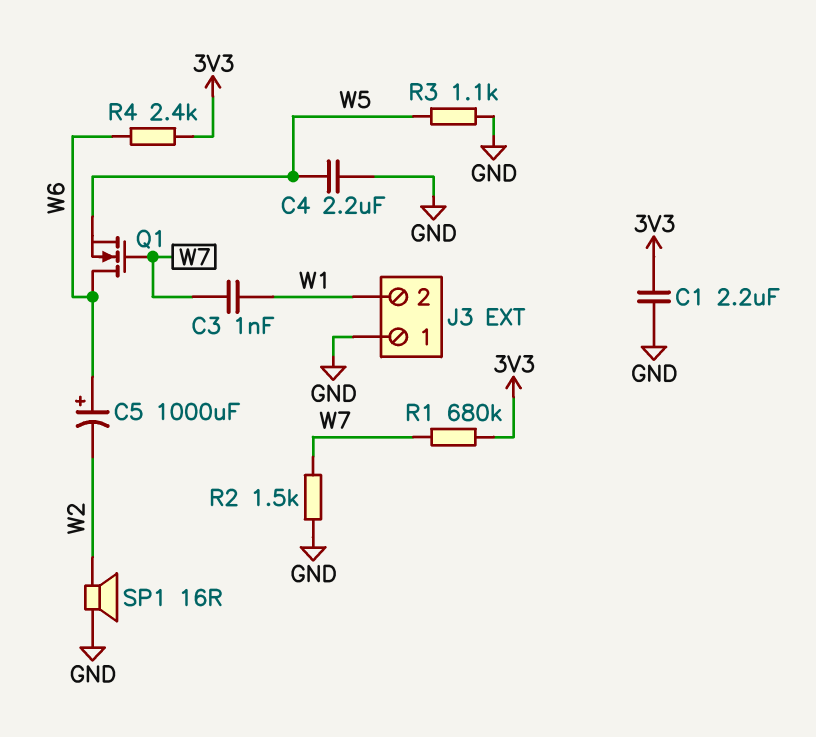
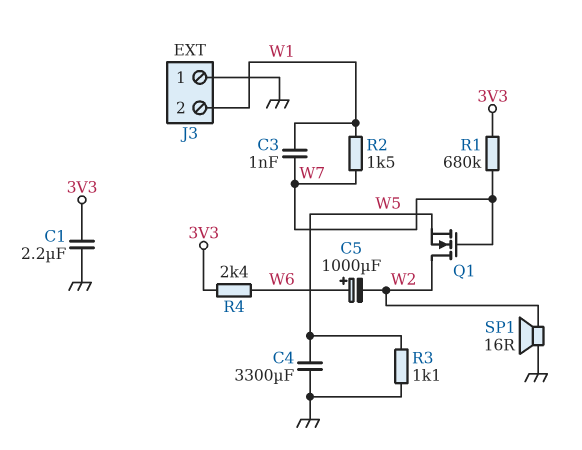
C4: 2.2uF (GND, W5) -> 3300uF (GND, W5)
Q1: NMOS (G W7, D W6, S W5) -> NMOS (G W7, D W2, S W5)
R2: 1.5k (GND, W7) -> 1.5k (W1, W7)

